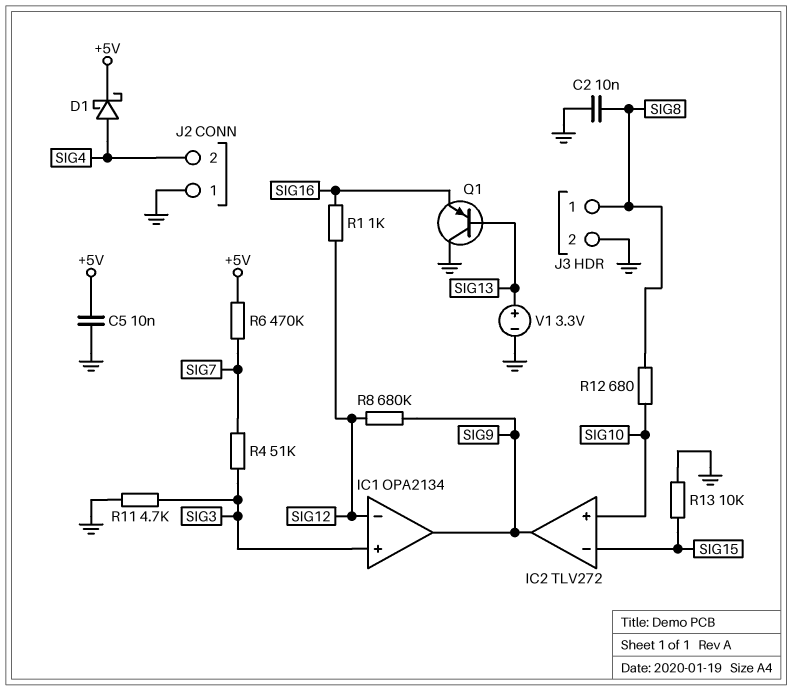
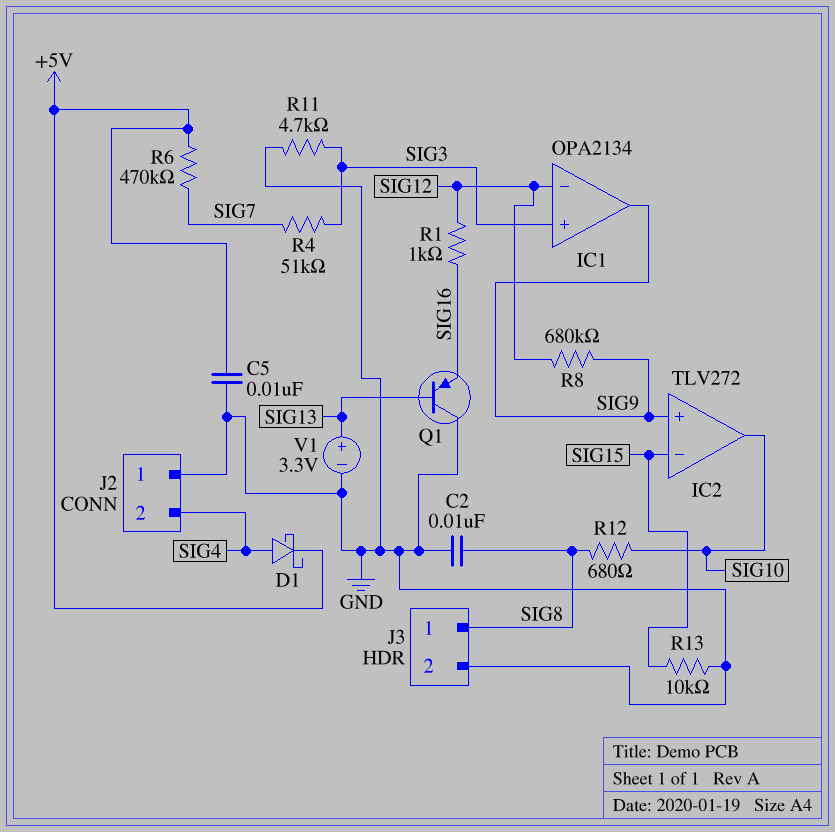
IC2 pin in+: SIG10 -> SIG9
IC2 pin out: SIG9 -> SIG10

